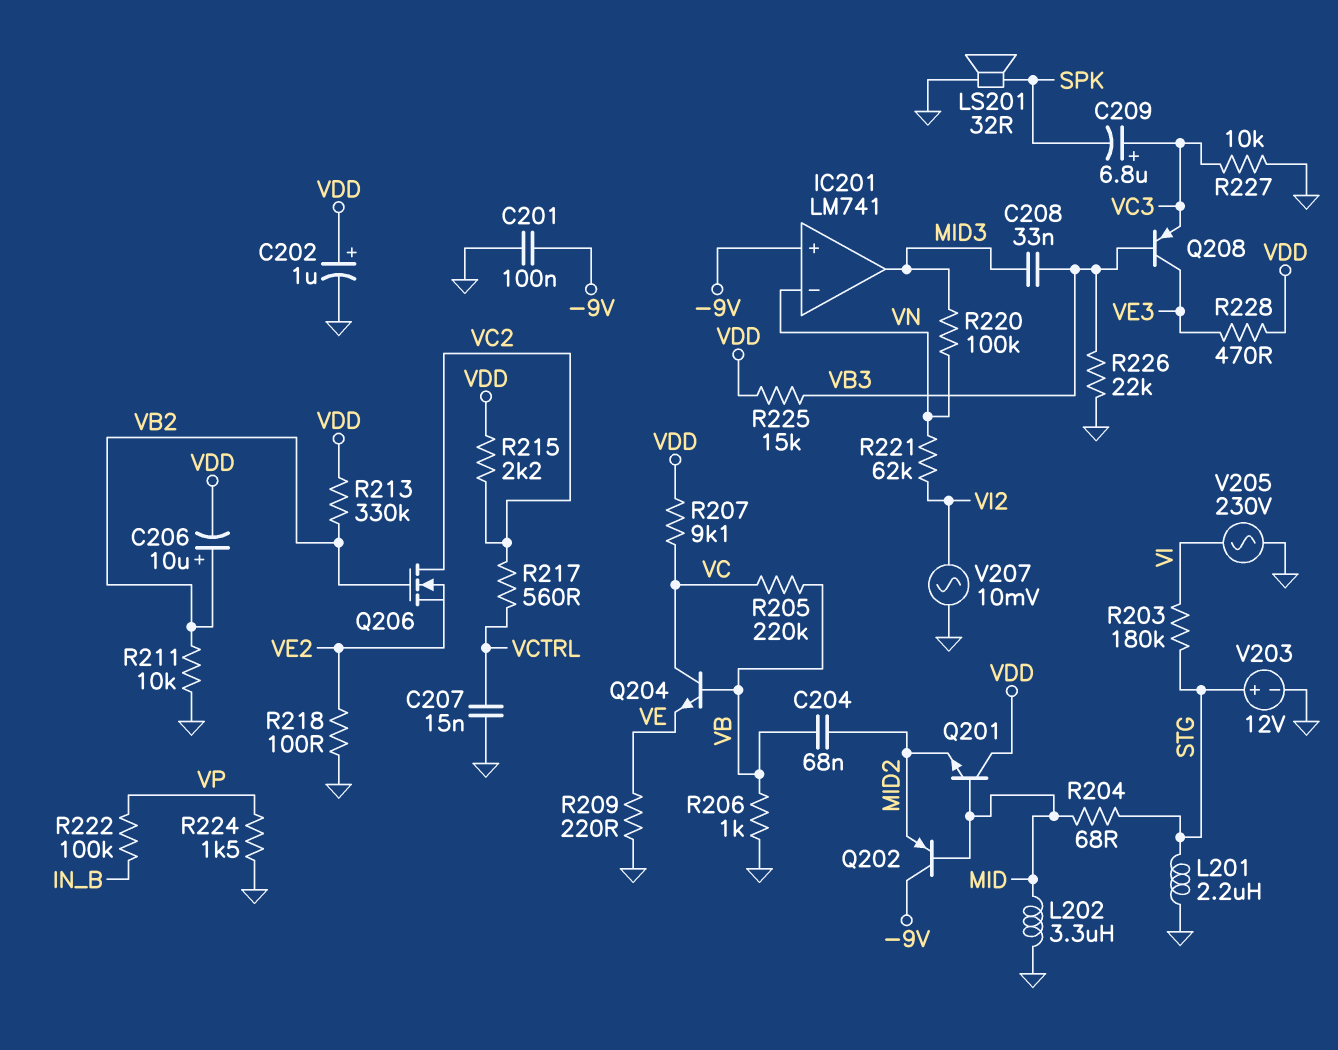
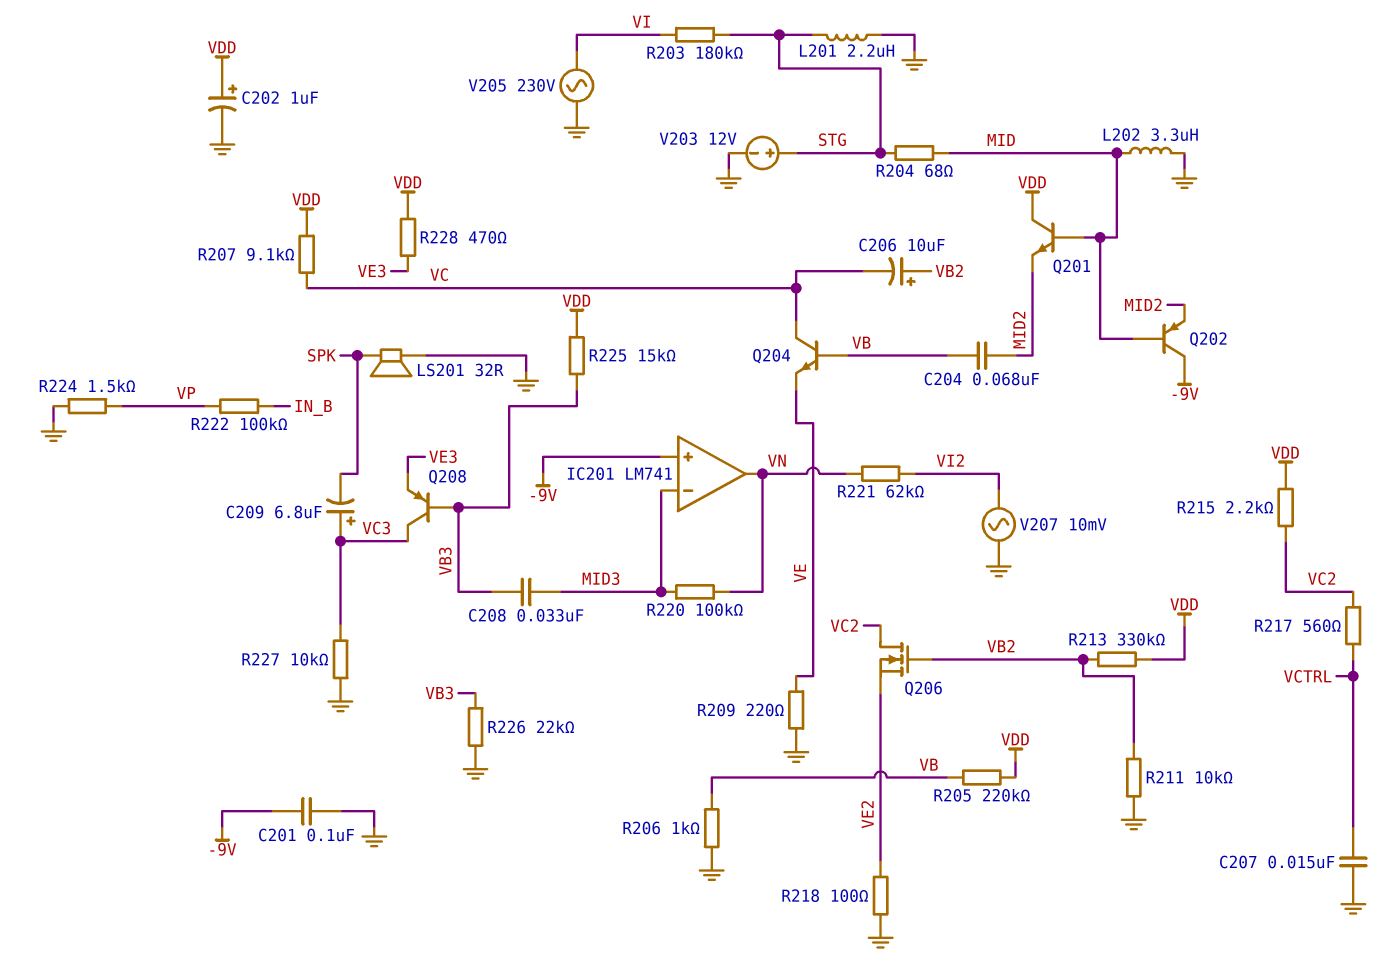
C206: 10uF (plus VB2, minus VDD) -> 10uF (plus VB2, minus VC)
IC201 pin in-: VN -> MID3
IC201 pin out: MID3 -> VN
Q208: PNP (B VB3, C VE3, E VC3) -> PNP (B VB3, C VC3, E VE3)
R205: 220k (VB, VC) -> 220k (VB, VDD)

